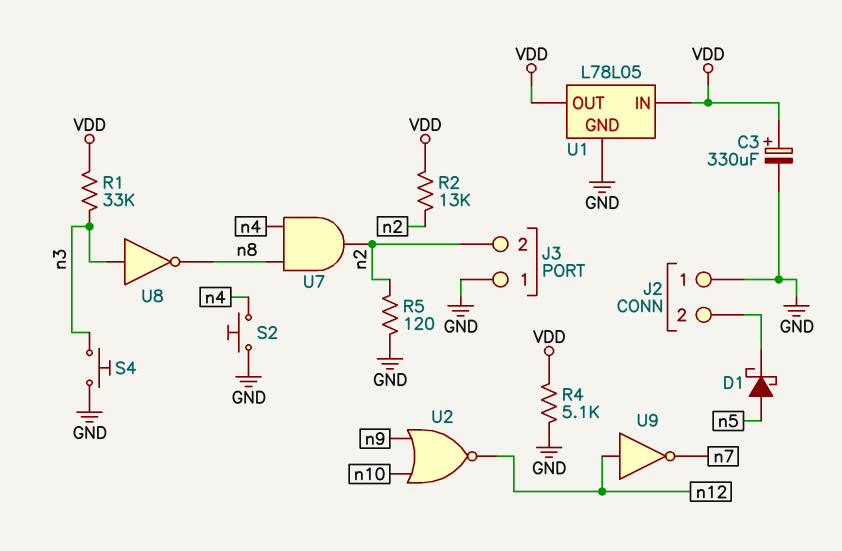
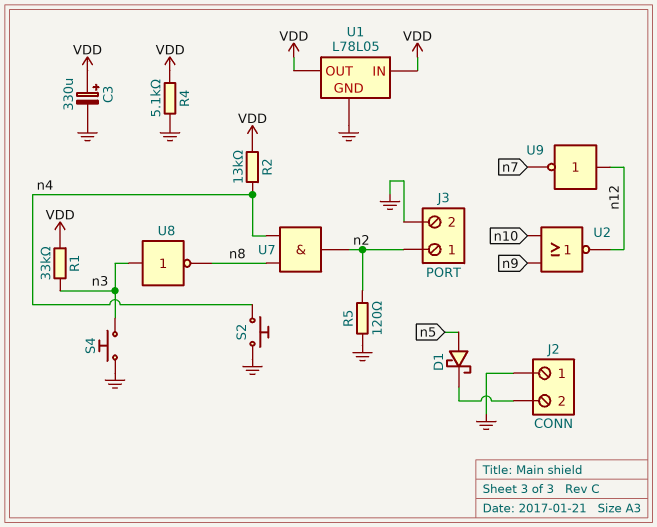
J3 pin 1: GND -> n2
J3 pin 2: n2 -> GND
R2: 13k (VDD, n2) -> 13k (VDD, n4)

